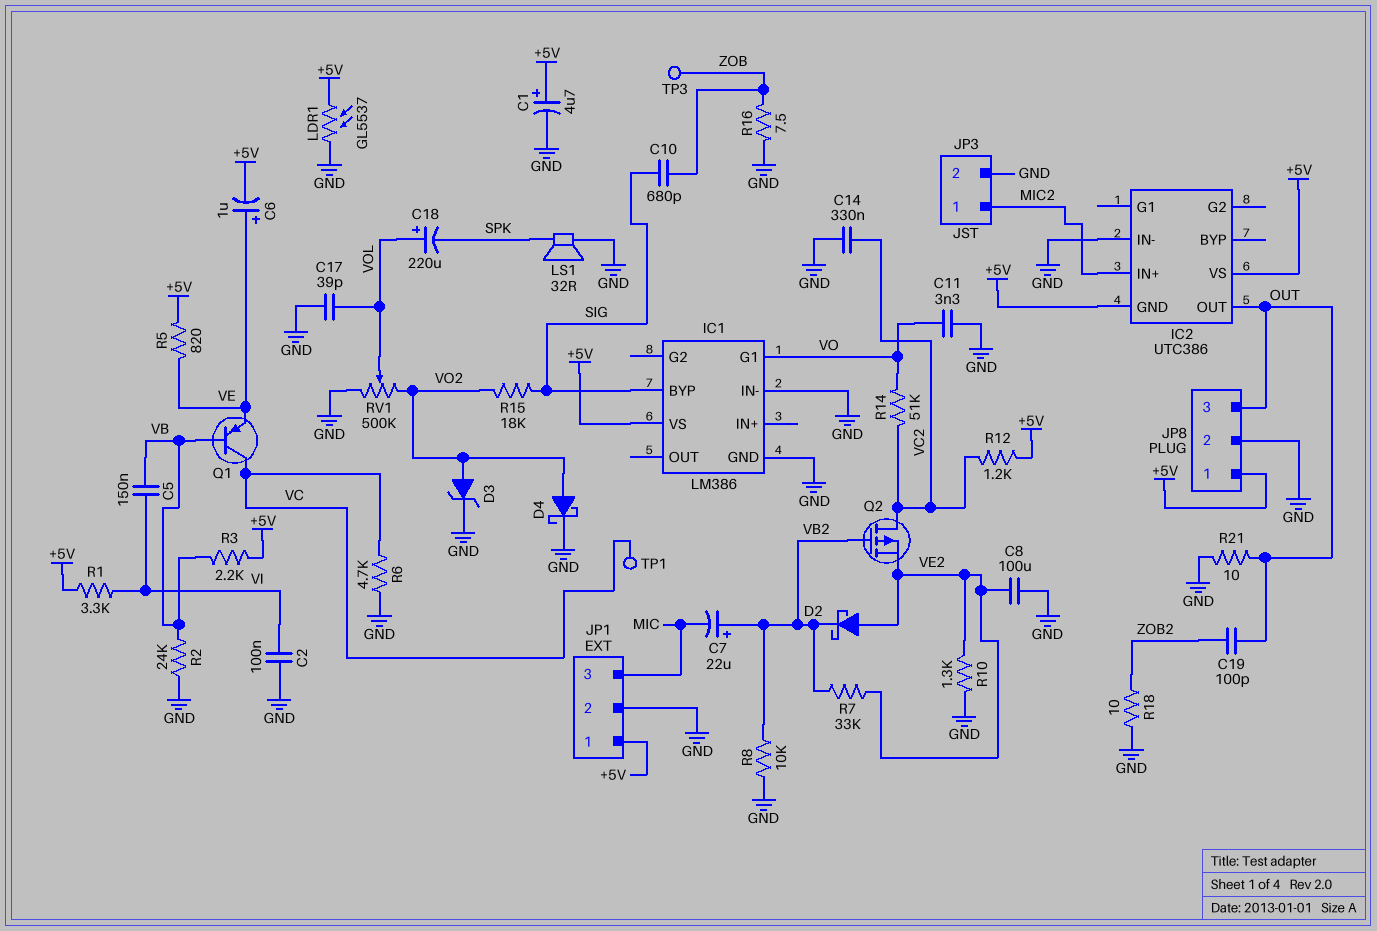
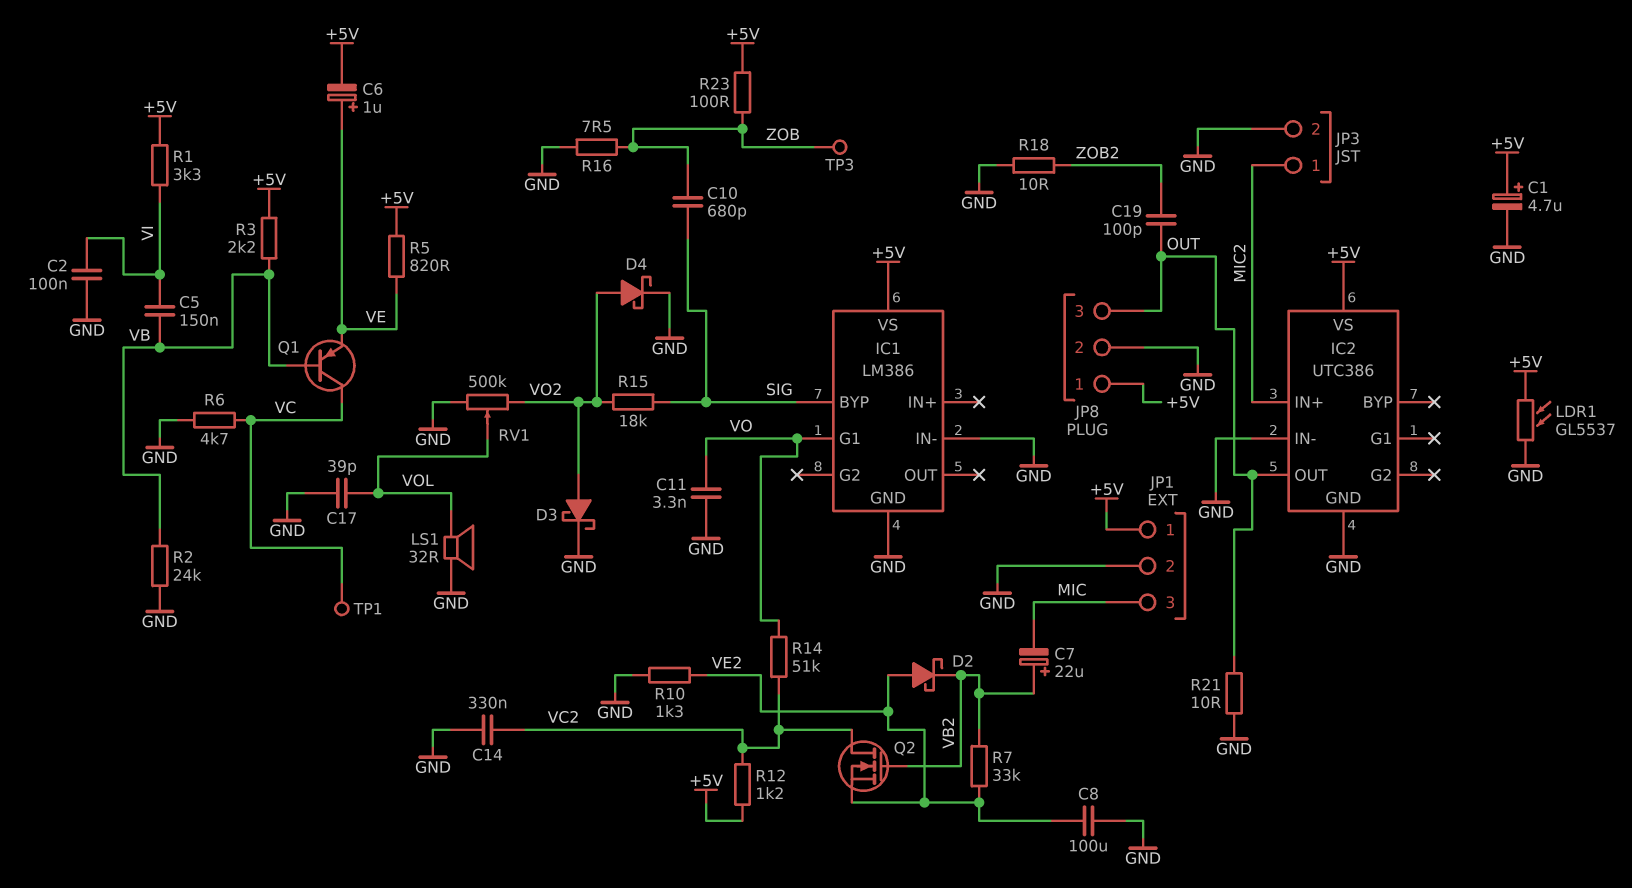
C18: 220uF (plus VOL, minus SPK) -> none
D3: zener (A VO2, K GND) -> schottky (A VO2, K GND)
IC2 pin GND: +5V -> GND
LS1: speaker 32R (GND, SPK) -> speaker 32R (GND, VOL)
Q2: PMOS (G VB2, D VC2, S VE2) -> NMOS (G VB2, D VC2, S VE2)
R8: 10k (GND, VB2) -> none
R23: none -> 100 (+5V, ZOB)

